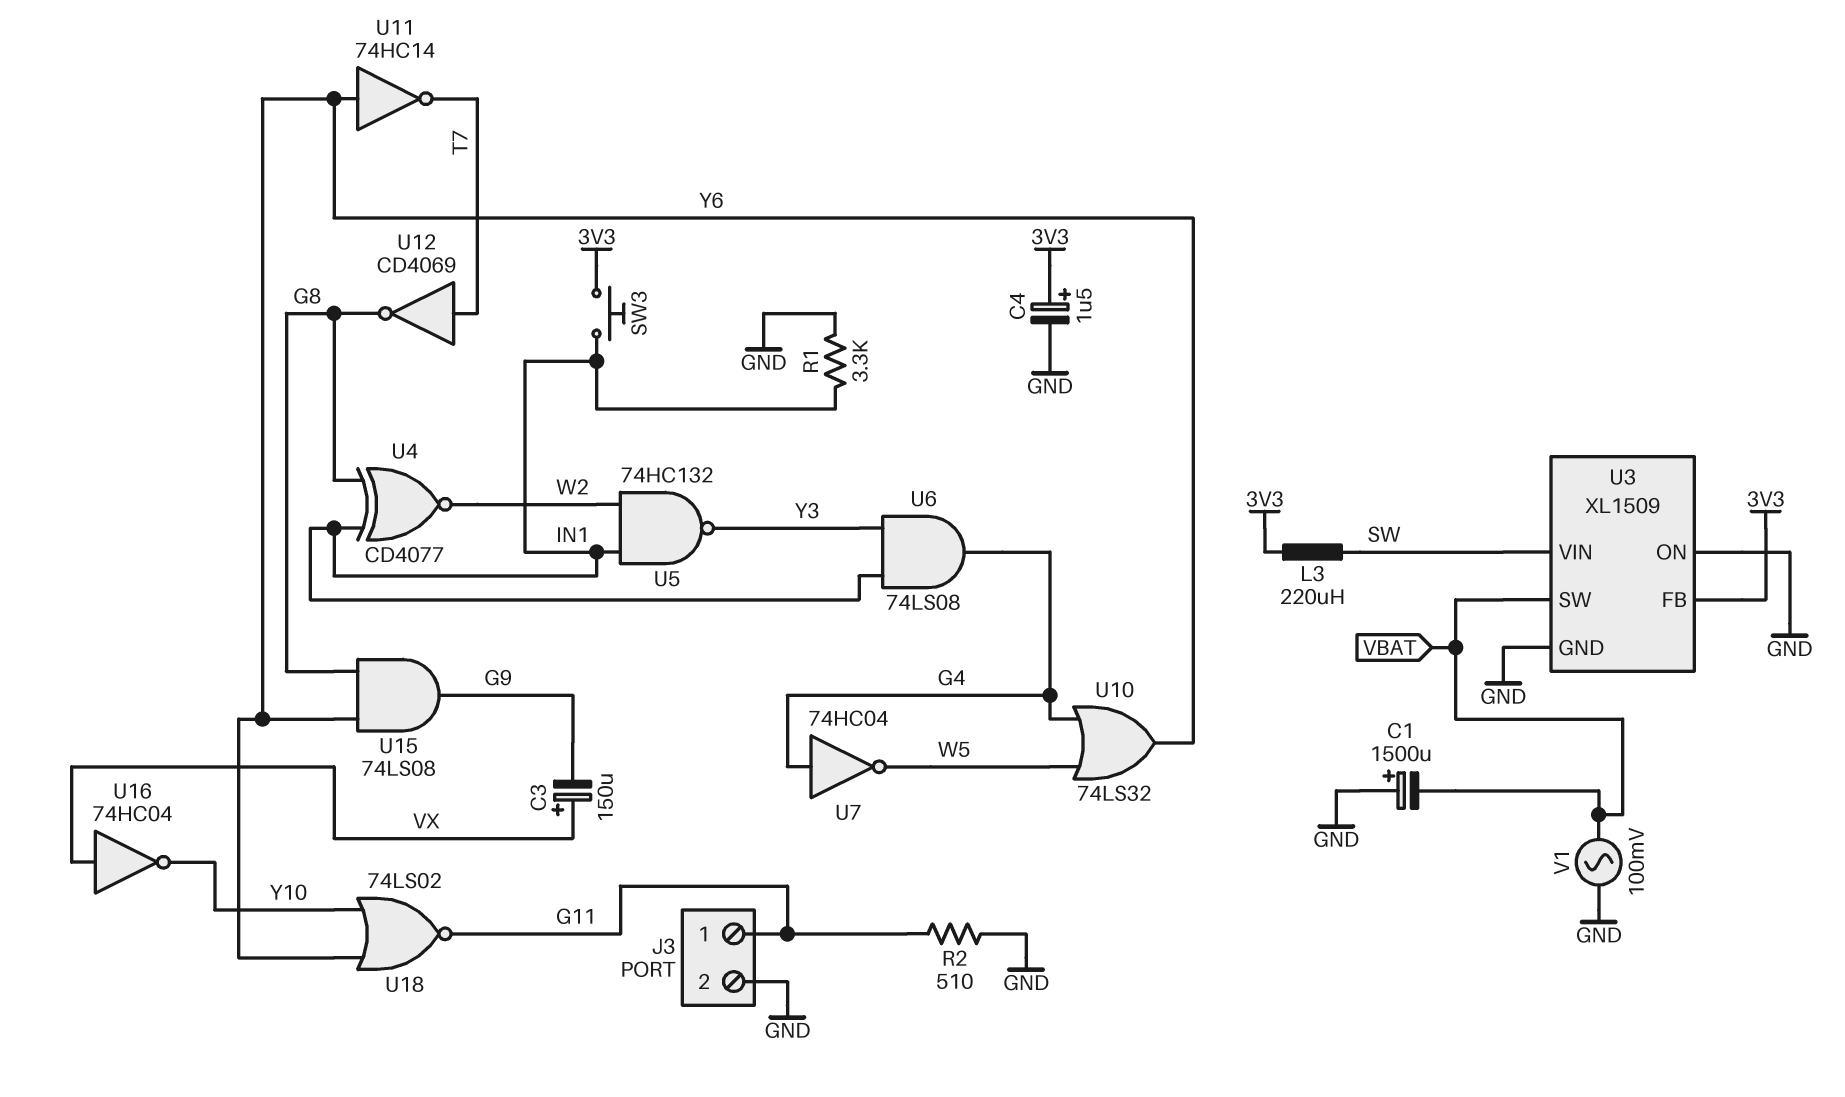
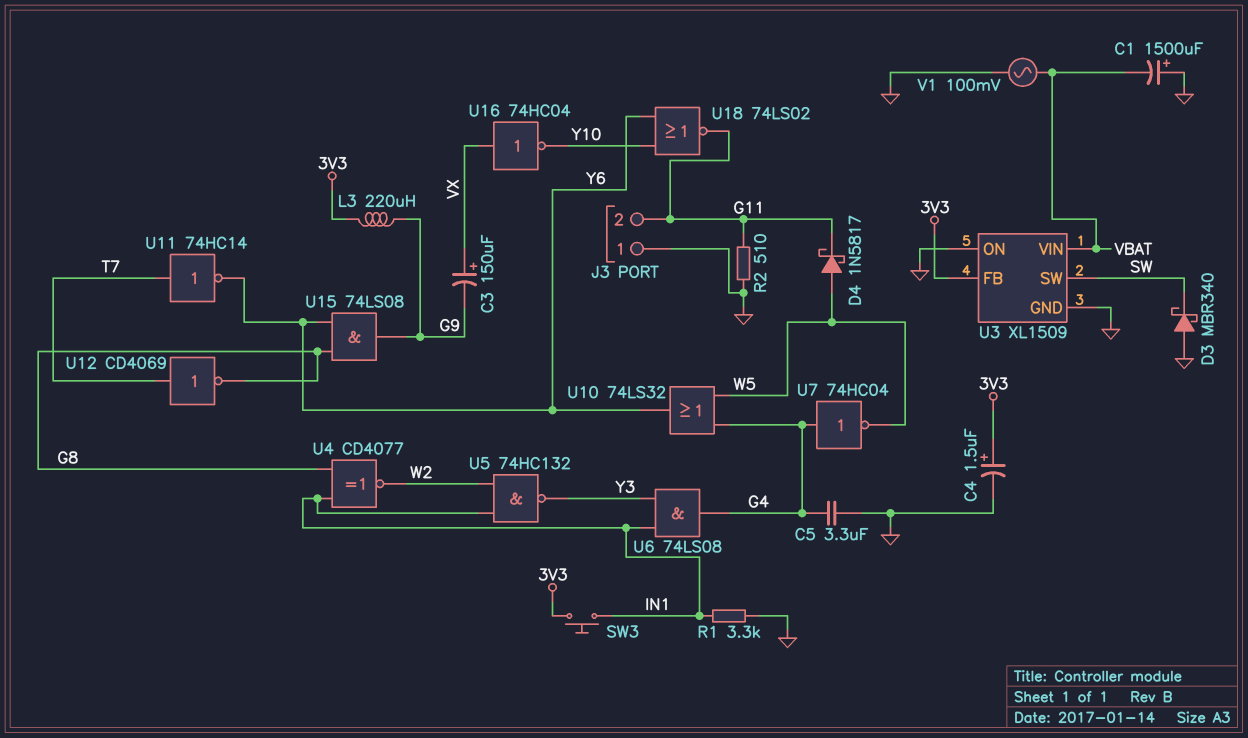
C5: none -> 3.3uF (G4, GND)
D3: none -> schottky MBR340 (A GND, K SW)
D4: none -> schottky 1N5817 (A W5, K G11)
J3 pin 1: G11 -> GND
J3 pin 2: GND -> G11
L3: 220uH (3V3, SW) -> 220uH (3V3, G9)
U3 pin SW: VBAT -> SW
U3 pin VIN: SW -> VBAT
U11: NOT 74HC14 (in Y6, out T7) -> NOT 74HC14 (in T7, out Y6)

